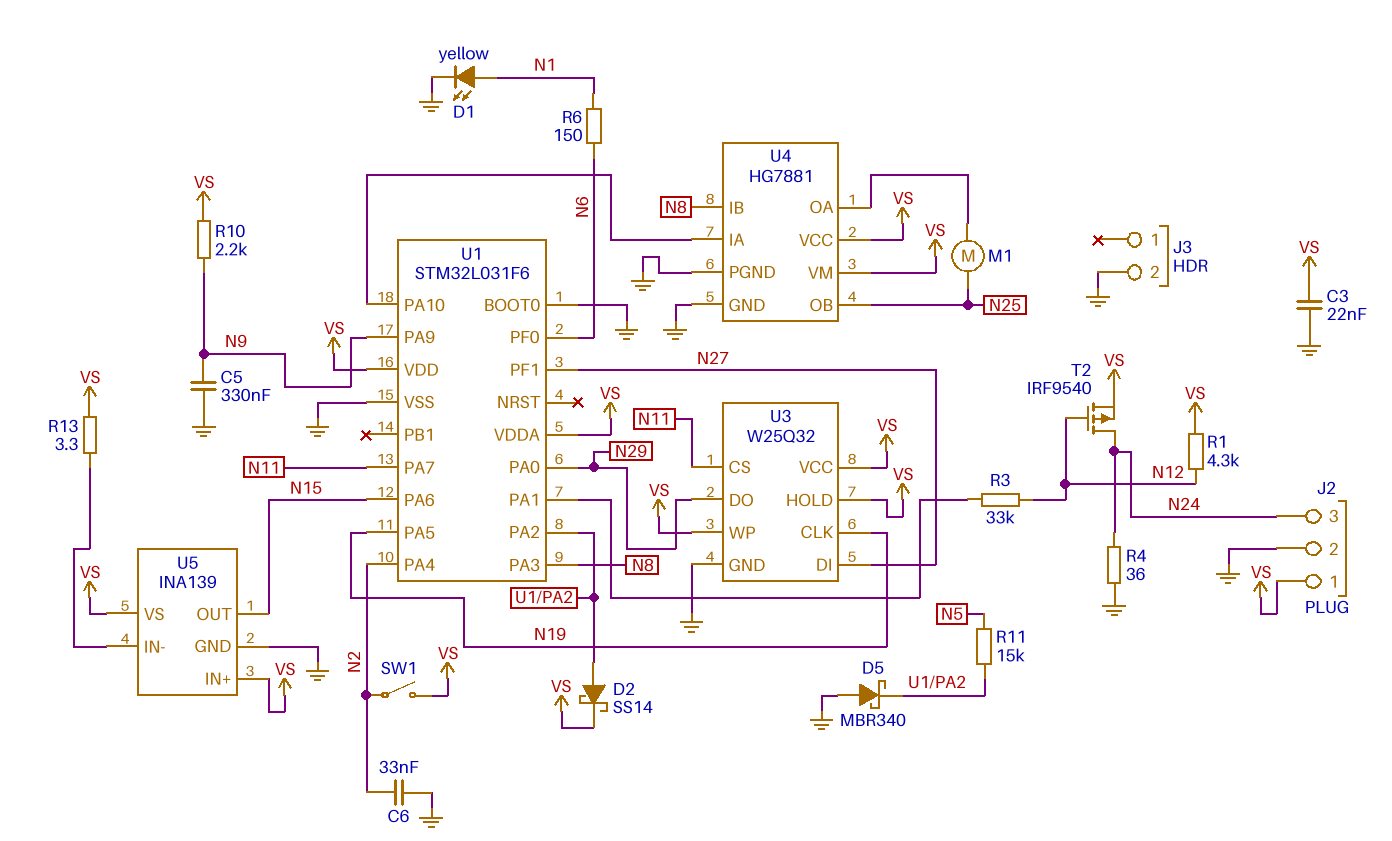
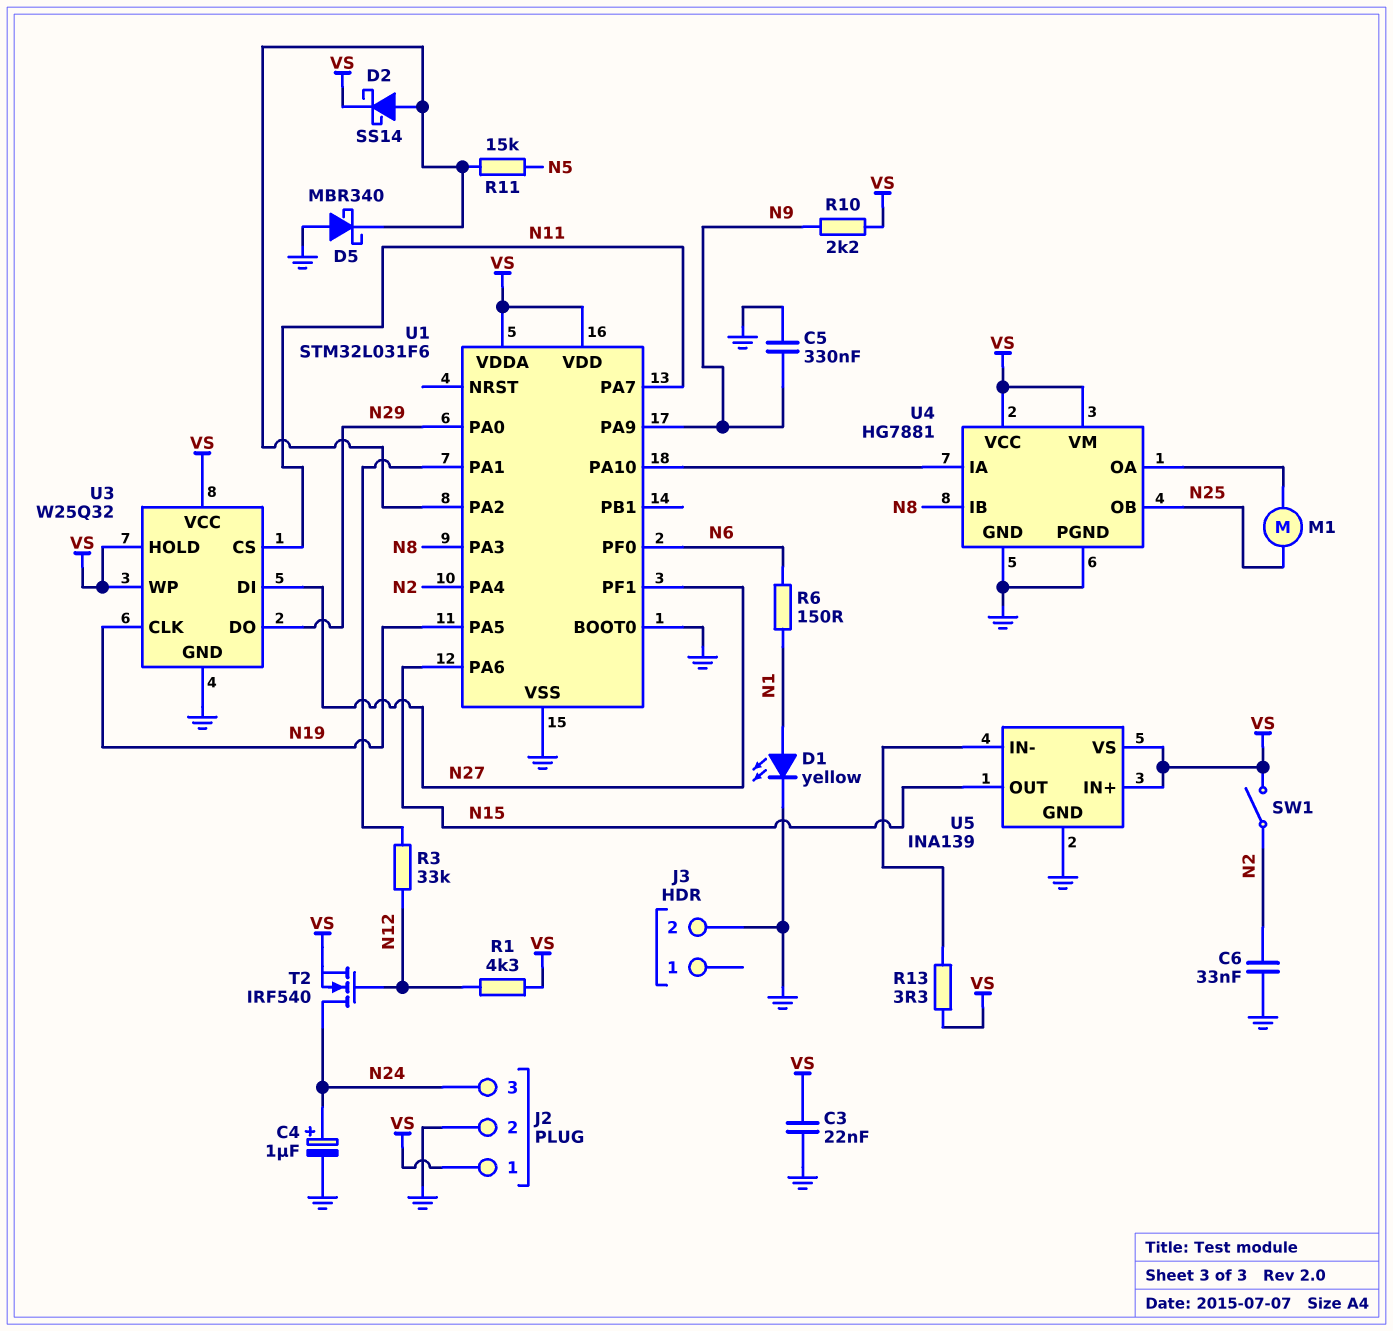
C4: none -> 1uF (plus N24, minus GND)
R4: 36 (GND, N24) -> none
T2: PMOS IRF9540 (G N12, D N24, S VS) -> NMOS IRF540 (G N12, D N24, S VS)

